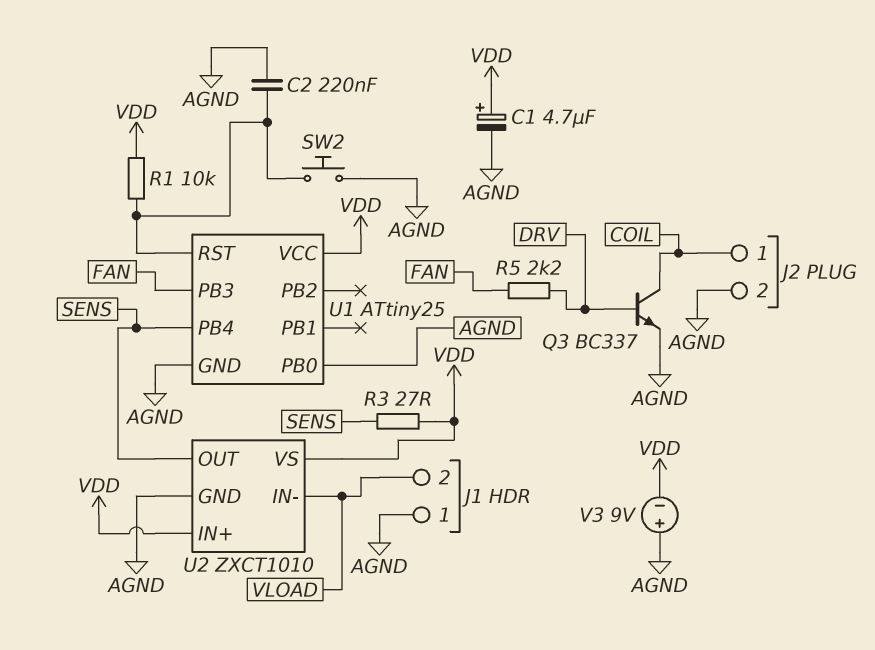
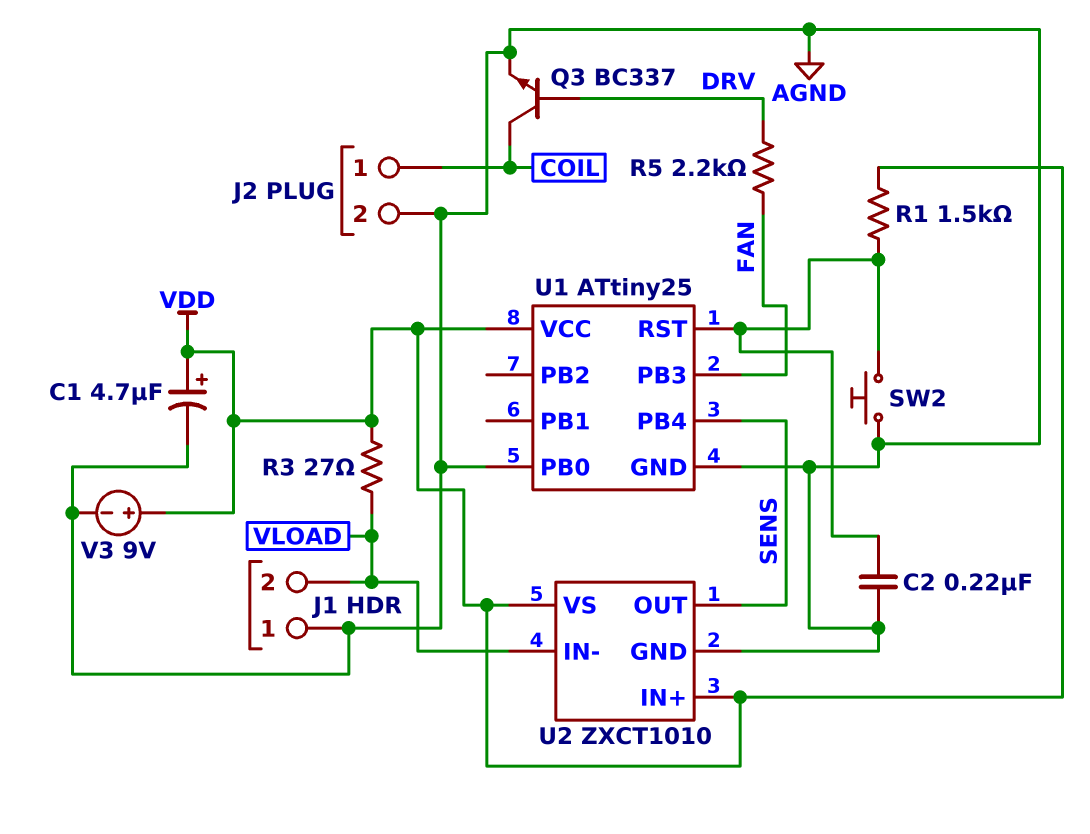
R1: 10k (U1/RST, VDD) -> 1.5k (U1/RST, VDD)
R3: 27 (SENS, VDD) -> 27 (VDD, VLOAD)
V3: 9V (plus AGND, minus VDD) -> 9V (plus VDD, minus AGND)

